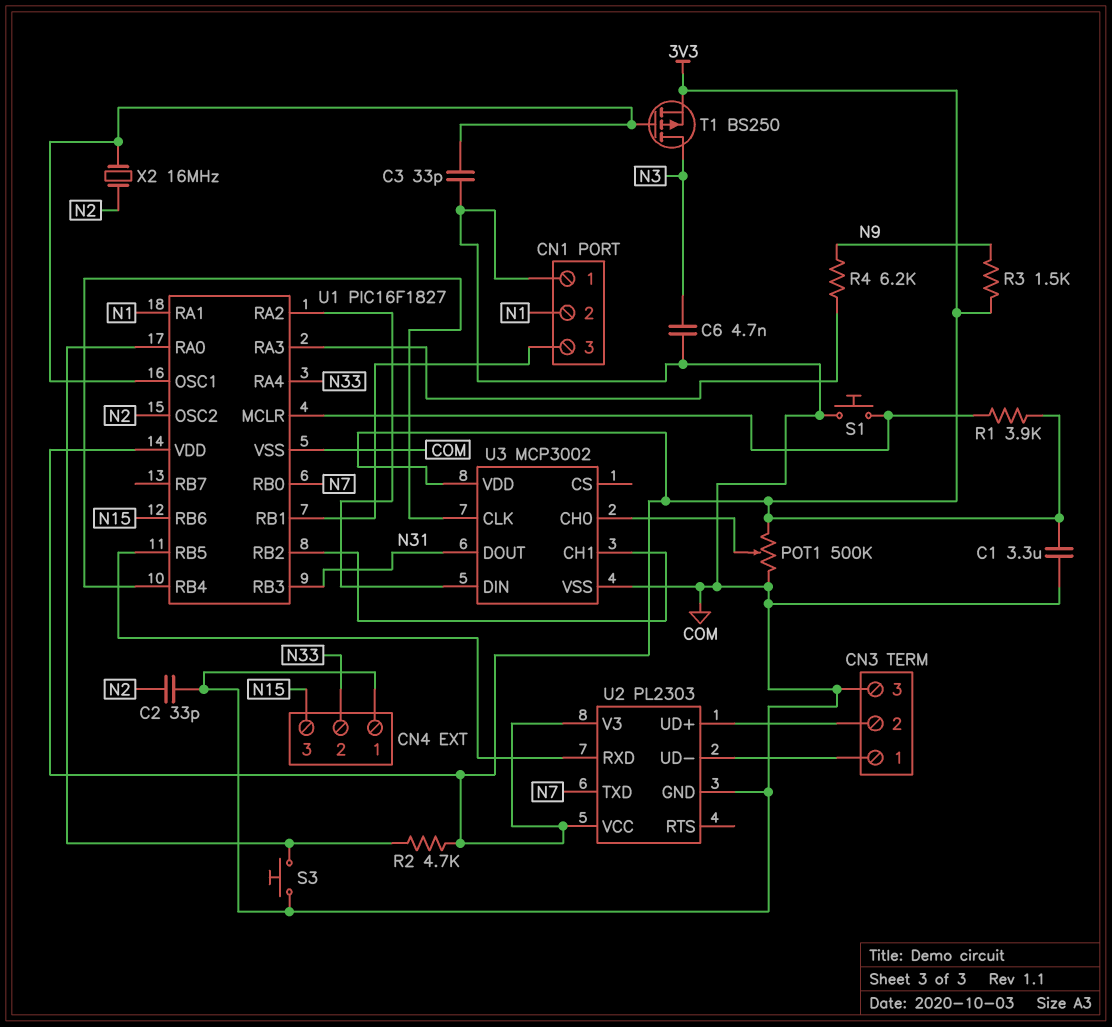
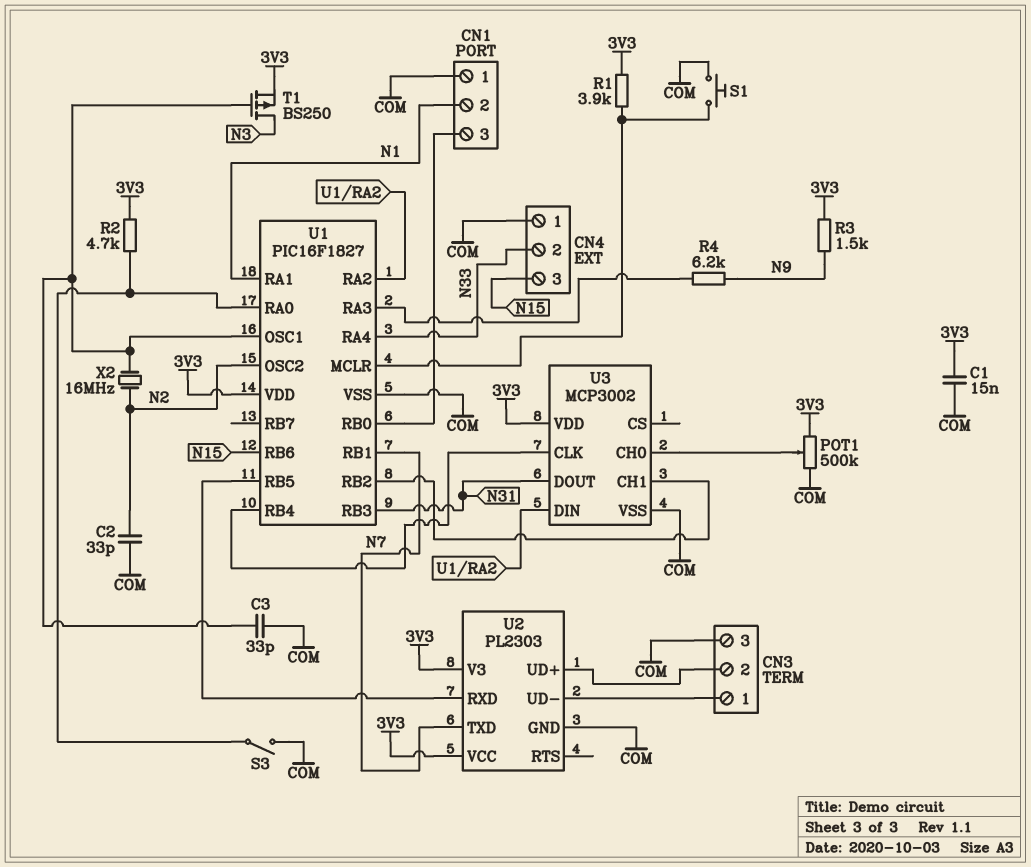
C1: 3.3uF (3V3, COM) -> 15nF (3V3, COM)
C6: 4.7nF (COM, N3) -> none
S3: button (COM, U1/RA0) -> switch (COM, U1/RA0)
U1 pin RB0: N7 -> CN1/3
U1 pin RB1: CN1/3 -> N7

